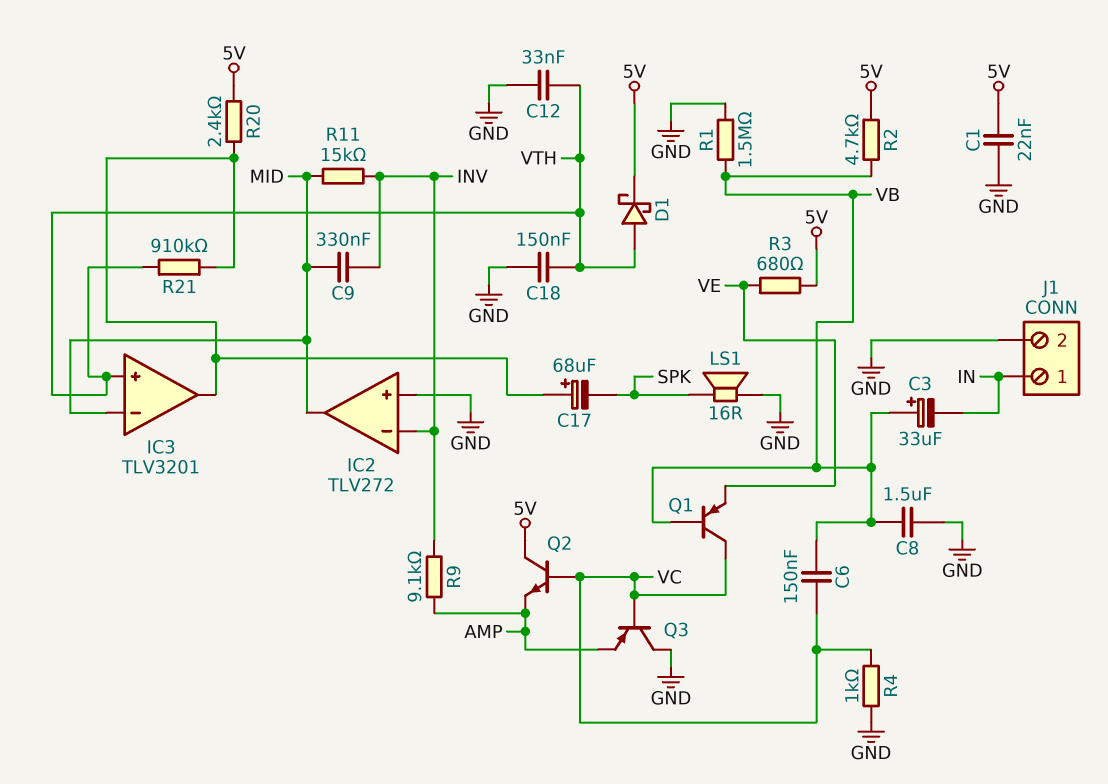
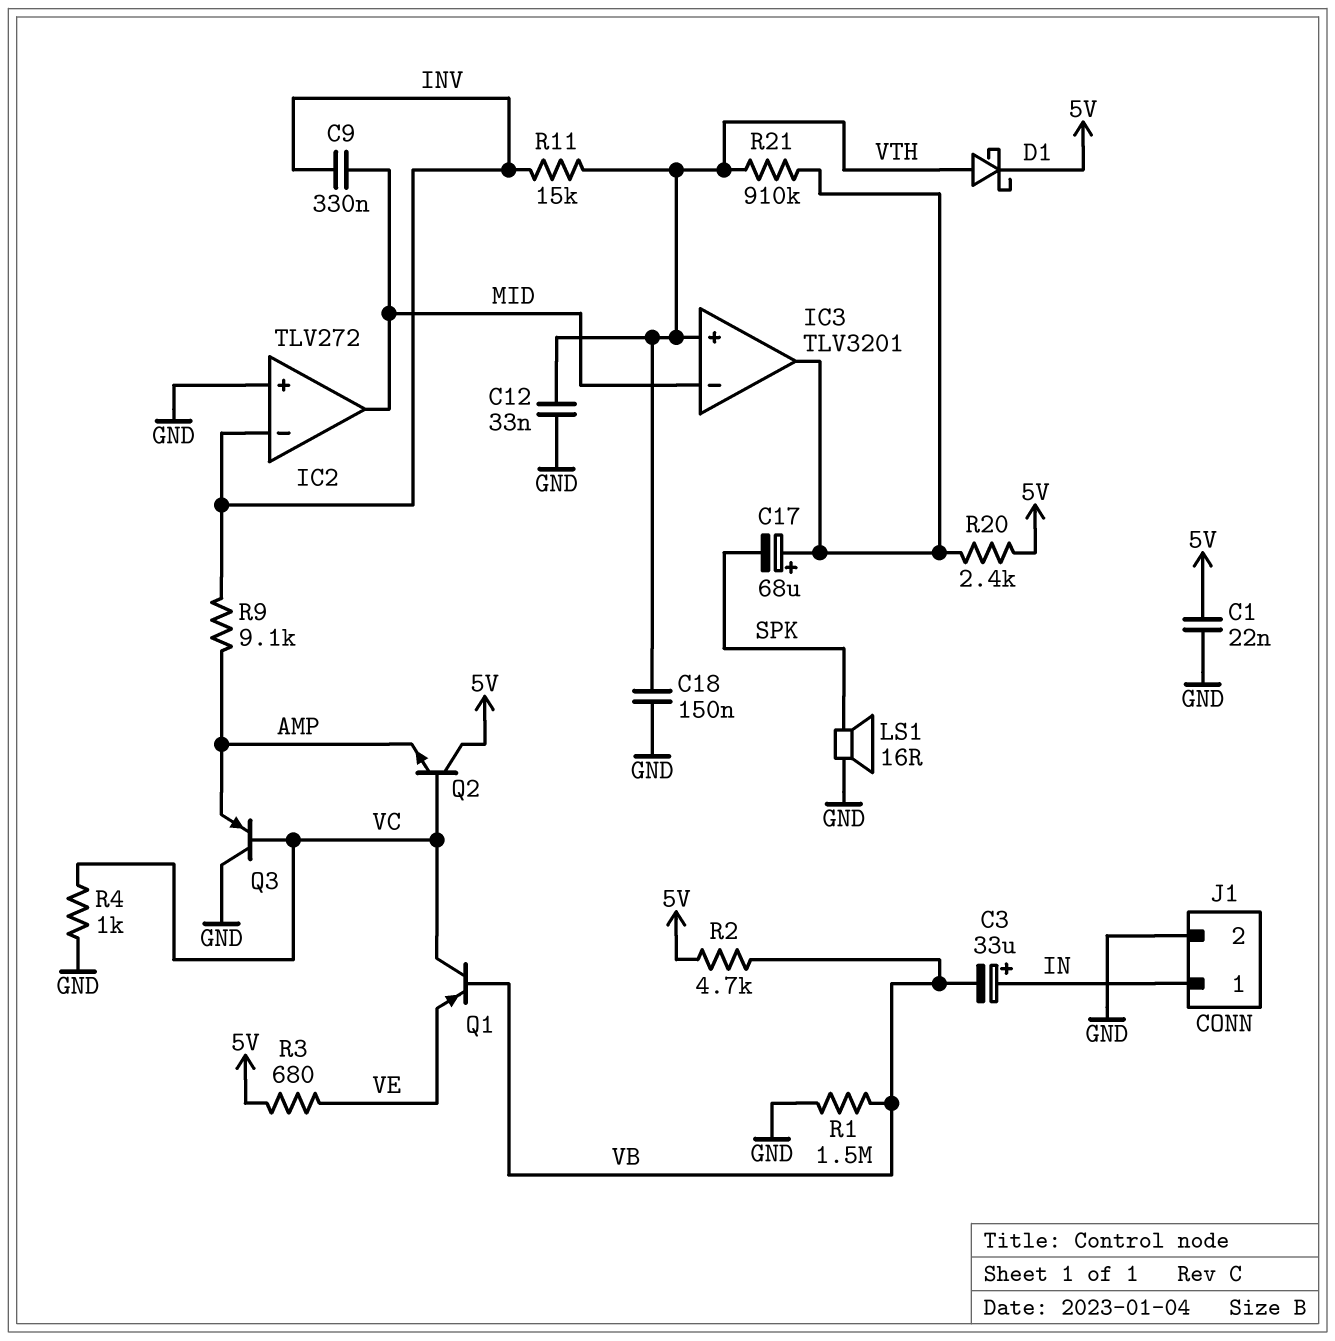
C3: 33uF (plus VB, minus IN) -> 33uF (plus IN, minus VB)
C6: 150nF (VB, VC) -> none
C8: 1.5uF (GND, VB) -> none
R11: 15k (INV, MID) -> 15k (INV, VTH)

